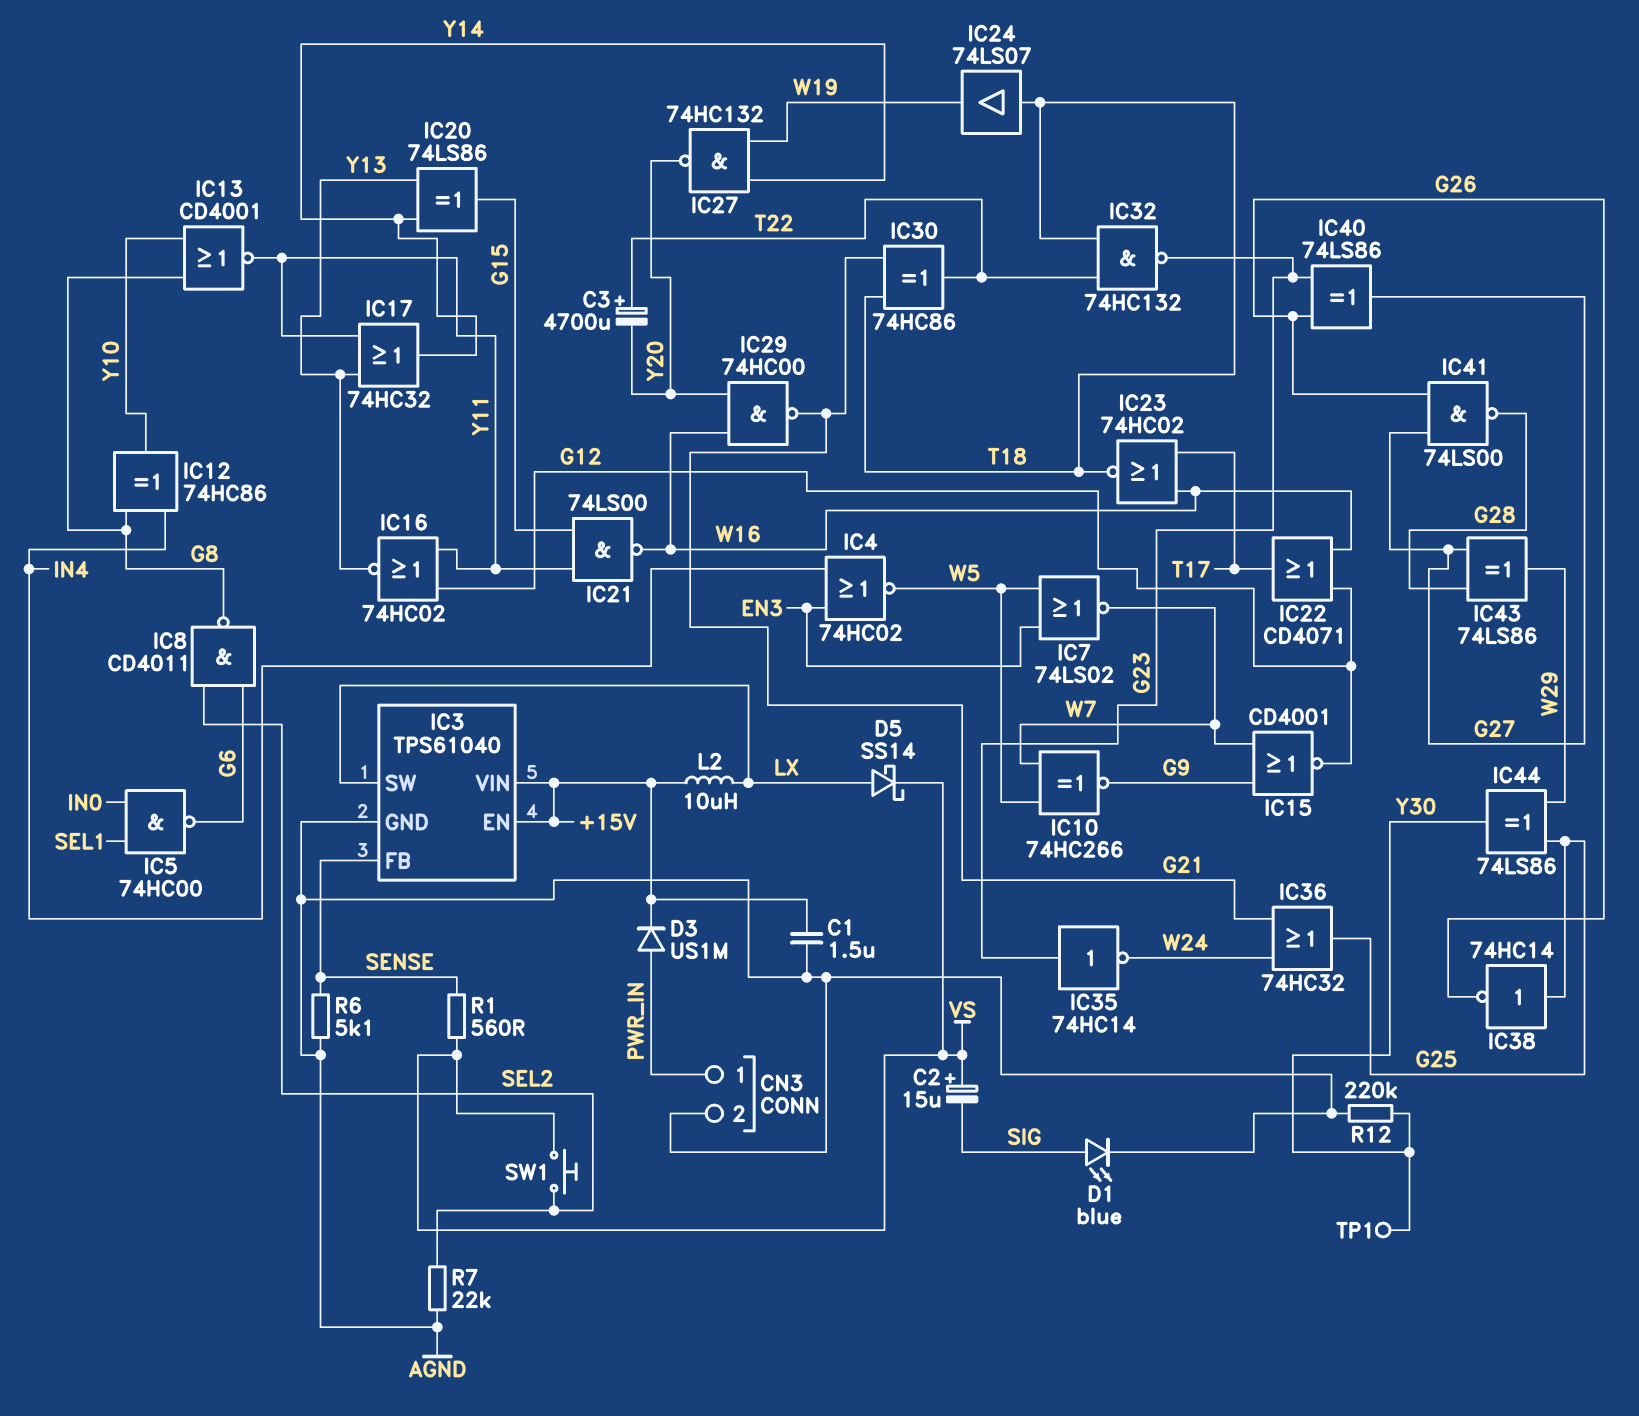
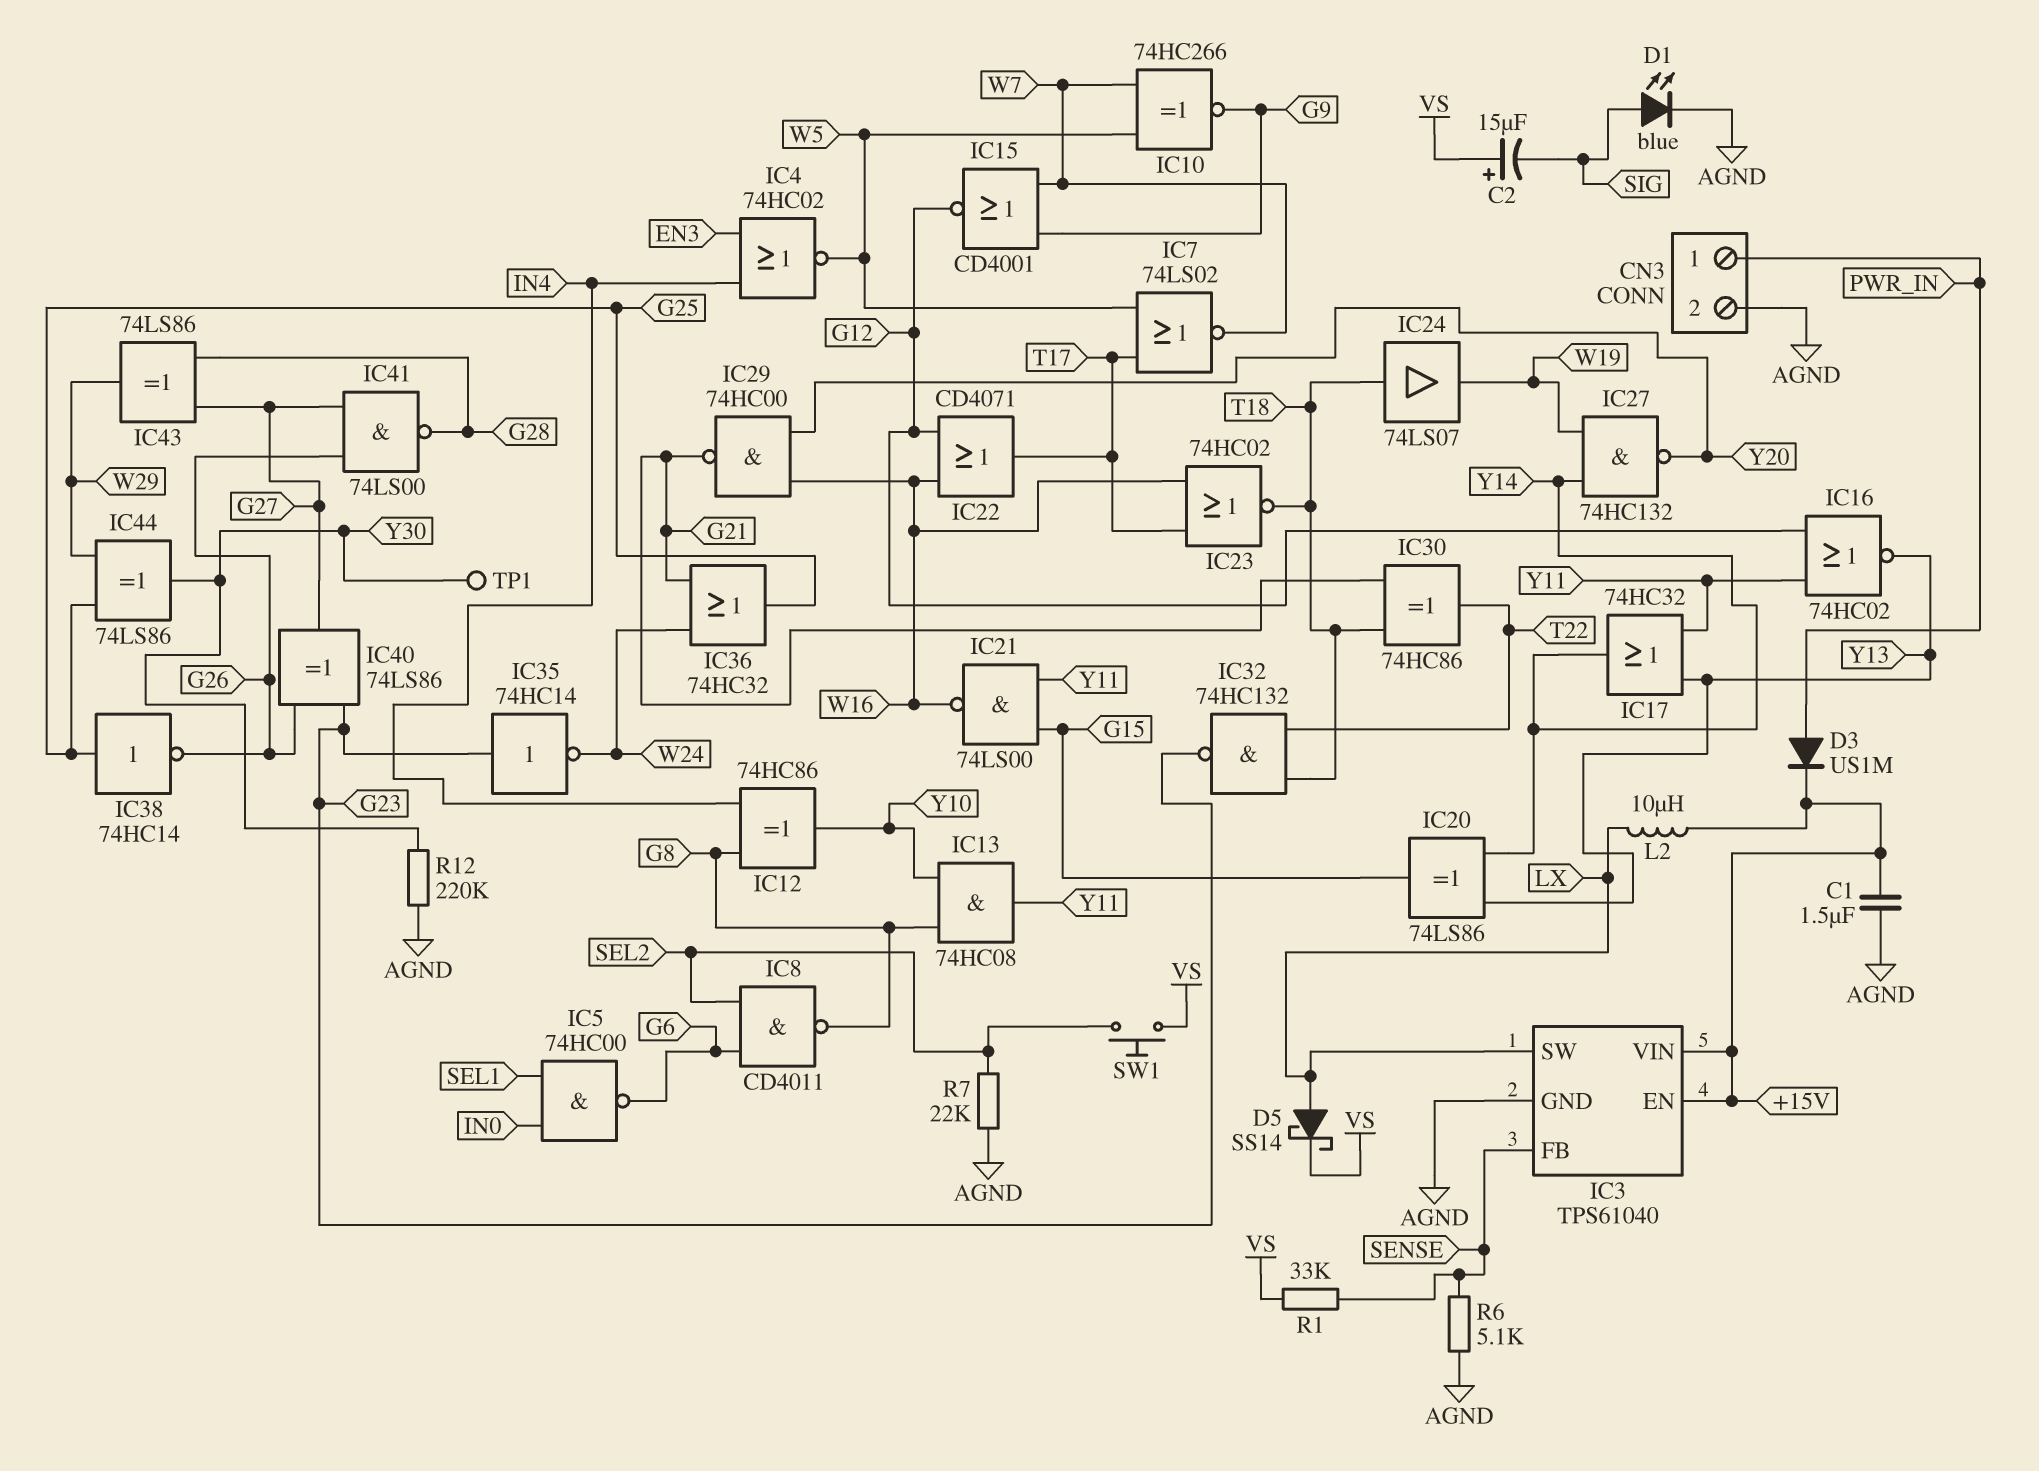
C3: 4700uF (plus T22, minus Y20) -> none
IC7: NOR 74LS02 (in EN3, in W5, out W7) -> NOR 74LS02 (in T17, in W5, out W7)
IC13: NOR CD4001 (in G8, in Y10, out Y11) -> AND 74HC08 (in G8, in Y10, out Y11)
R1: 560 (SENSE, VS) -> 33k (SENSE, VS)

